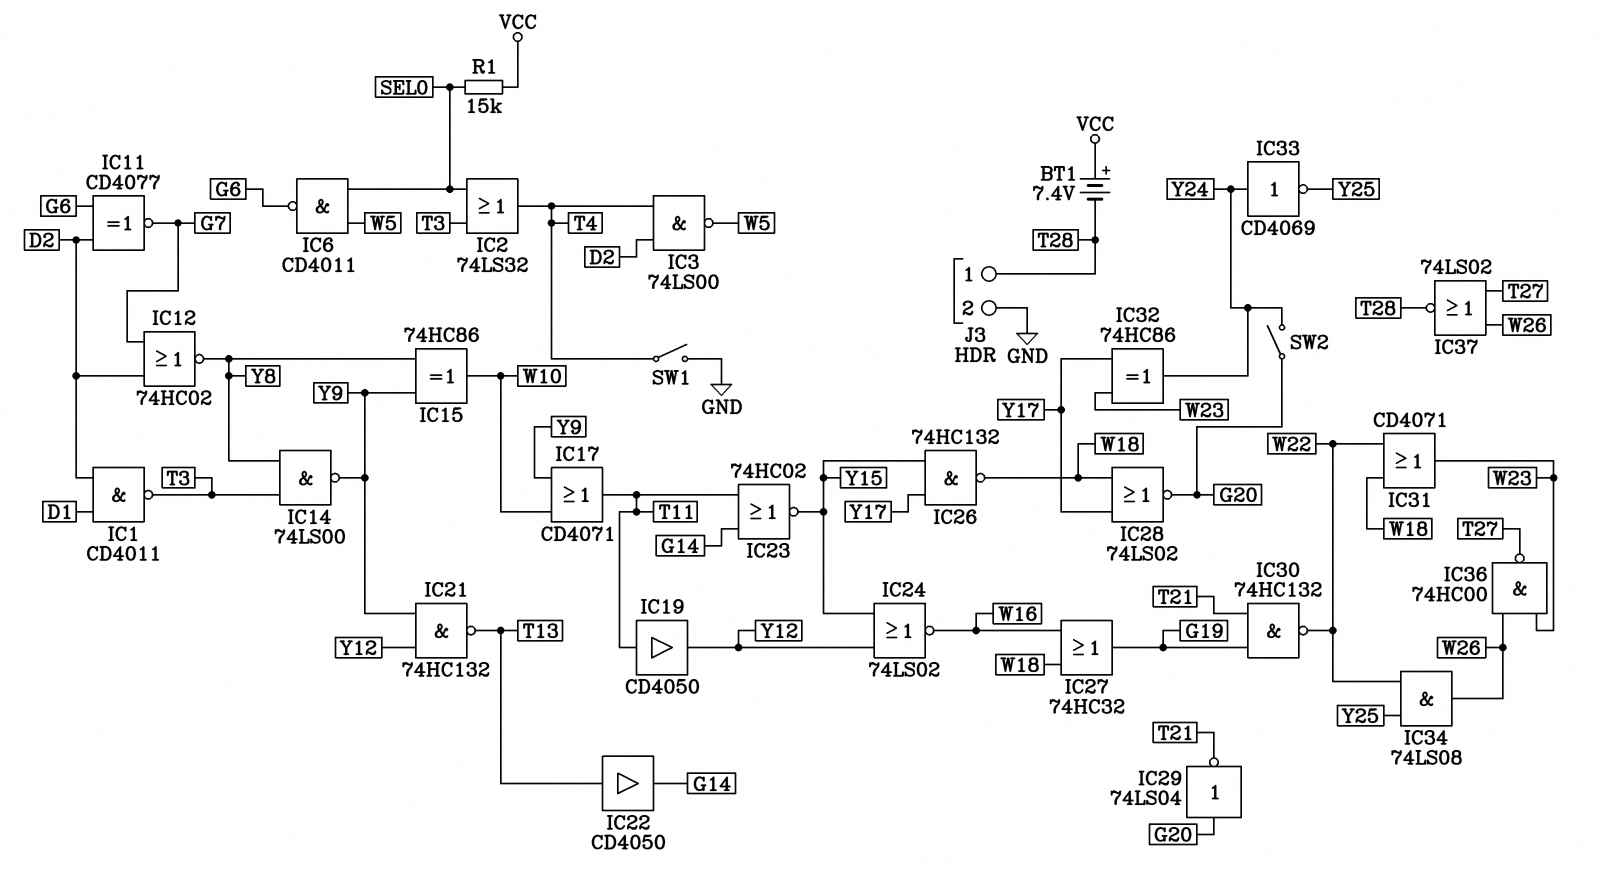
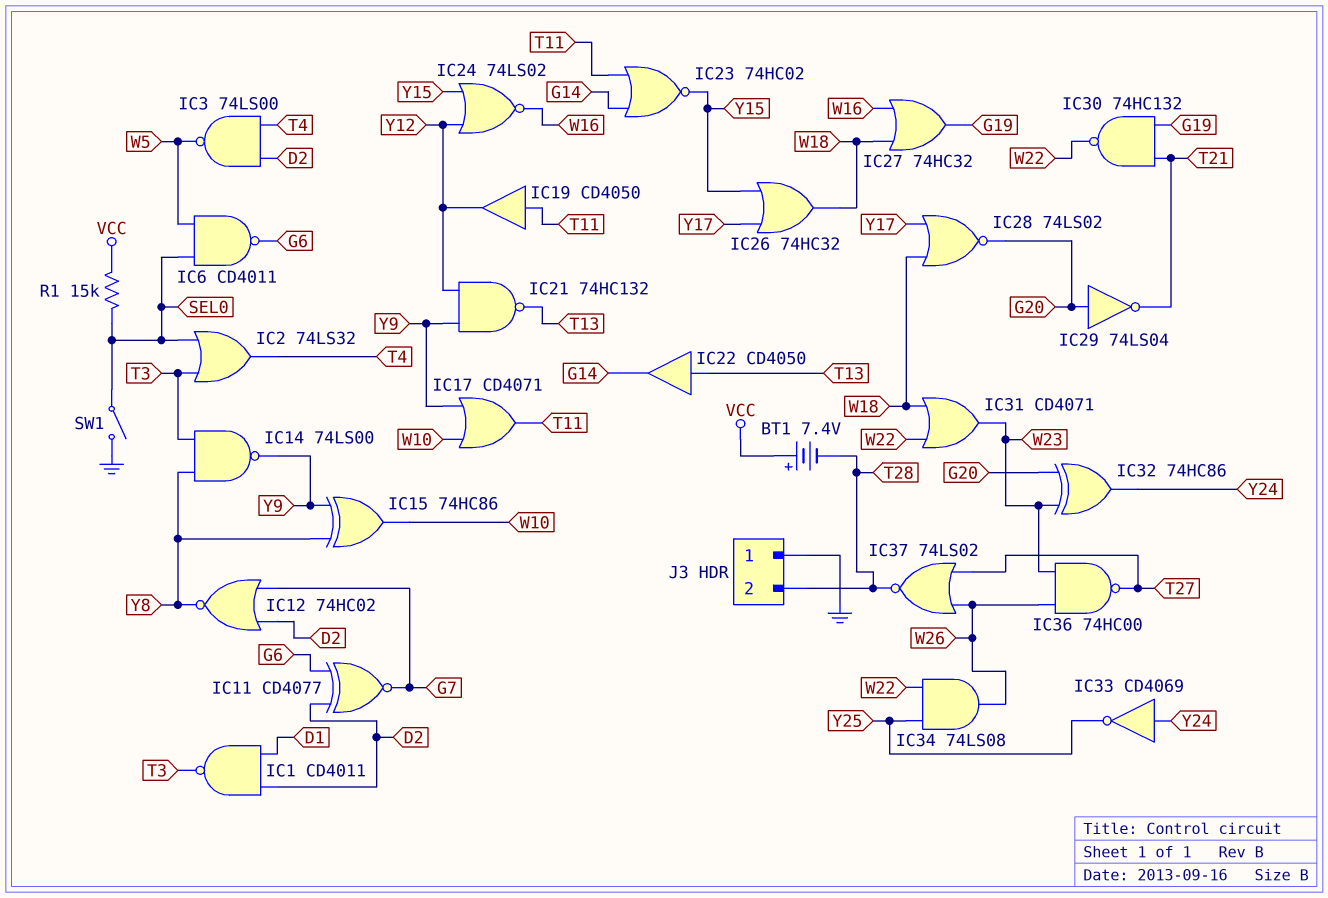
IC26: NAND 74HC132 (in Y15, in Y17, out W18) -> OR 74HC32 (in Y15, in Y17, out W18)
IC32: XOR 74HC86 (in W23, in Y17, out Y24) -> XOR 74HC86 (in G20, in W23, out Y24)
J3 pin 1: T28 -> GND
J3 pin 2: GND -> T28
SW1: switch (GND, T4) -> switch (GND, SEL0)
SW2: switch (G20, Y24) -> none

